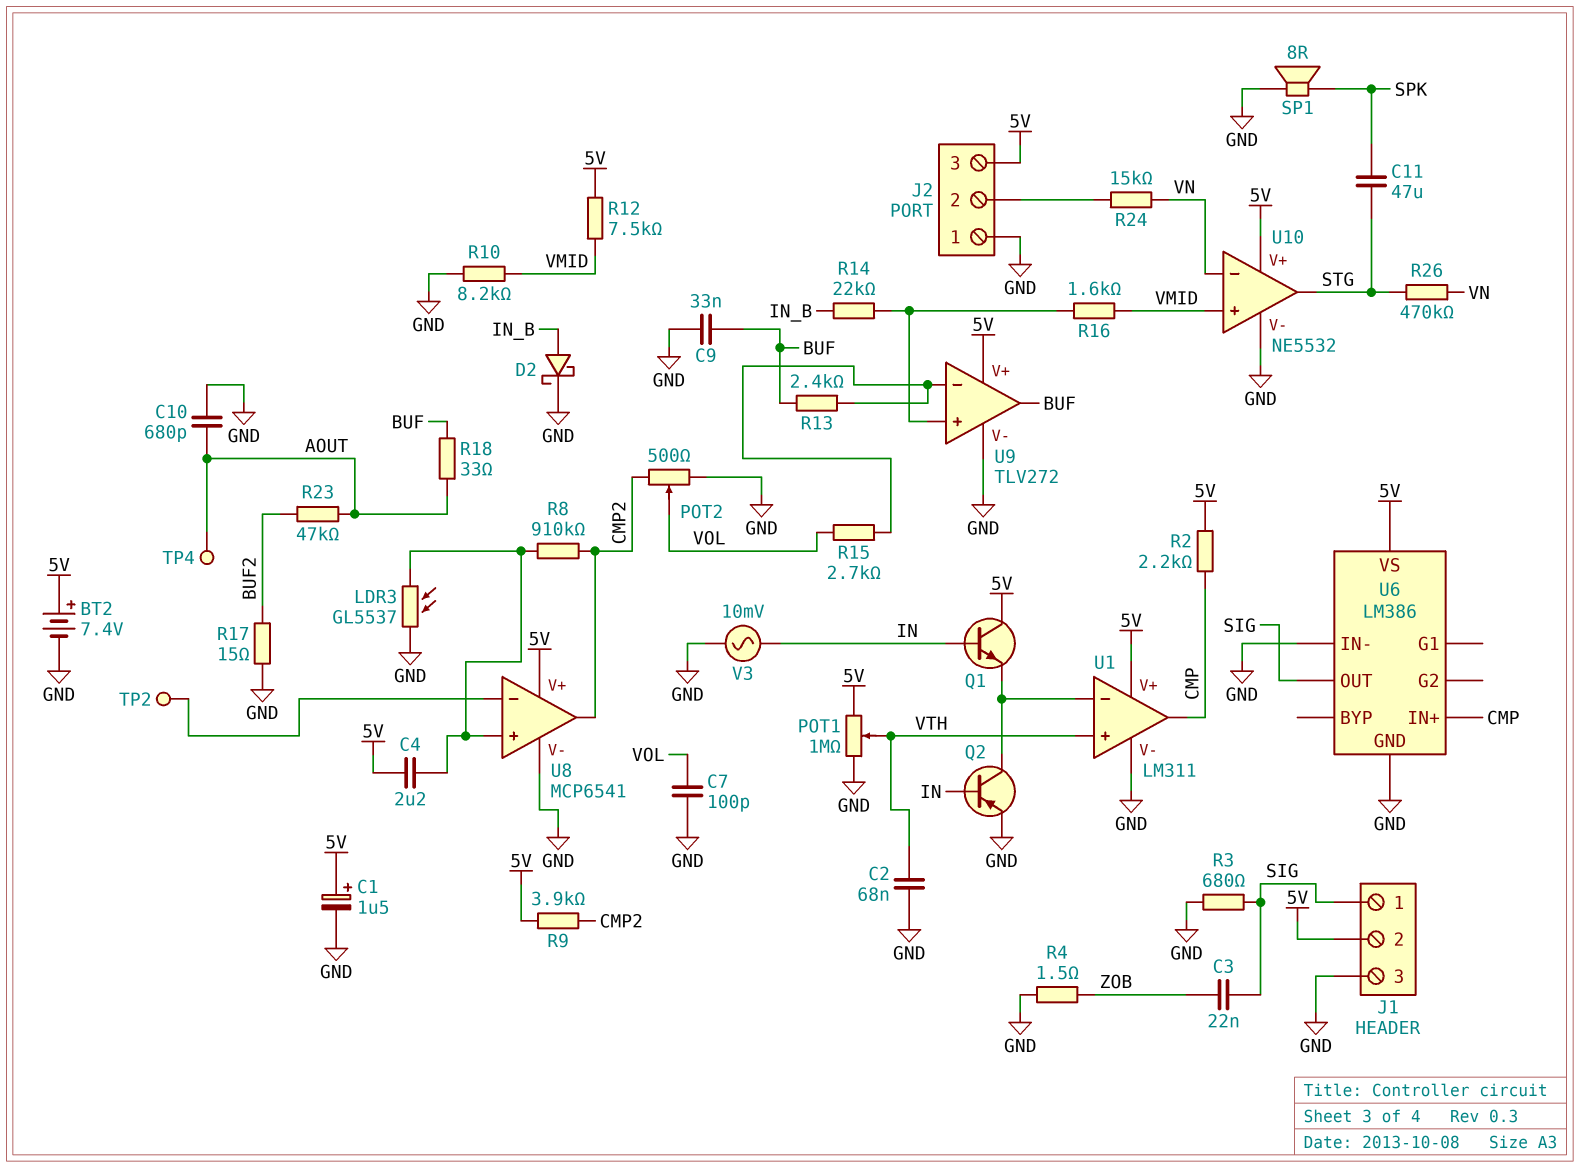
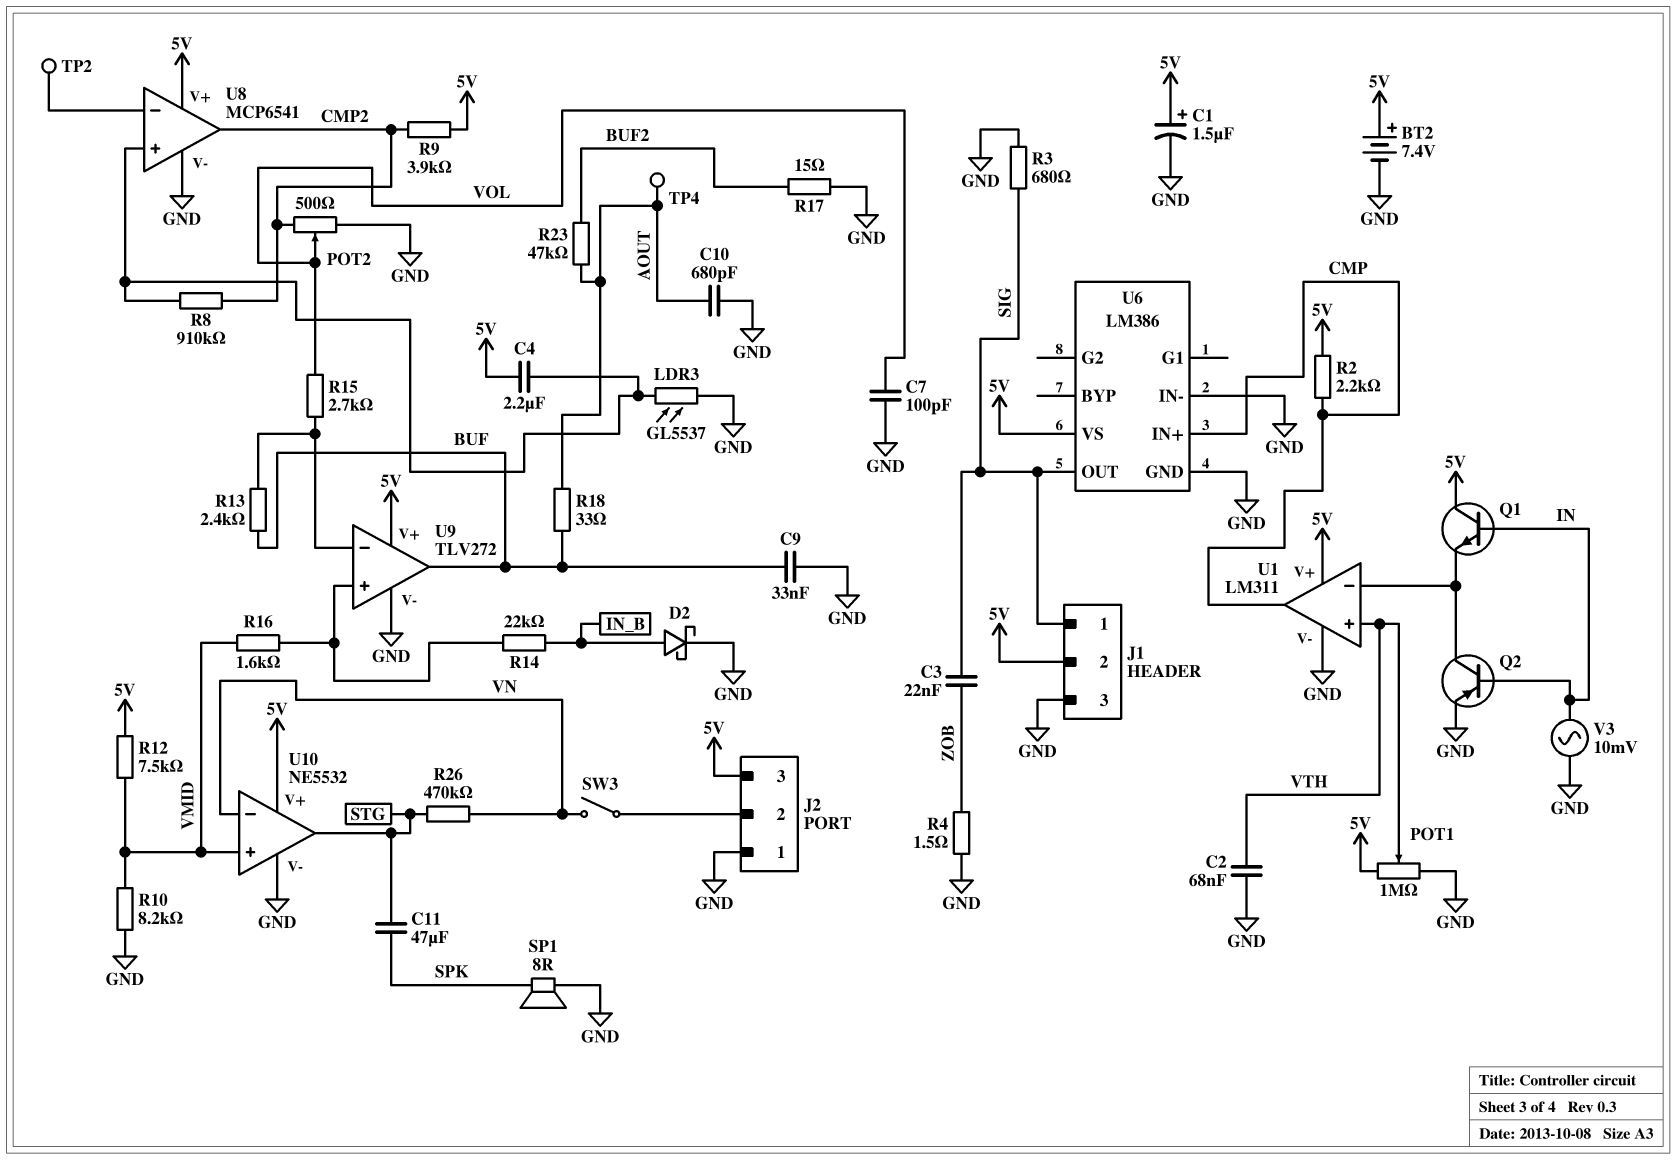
R24: 15k (J2/2, VN) -> none
SW3: none -> switch (J2/2, VN)

